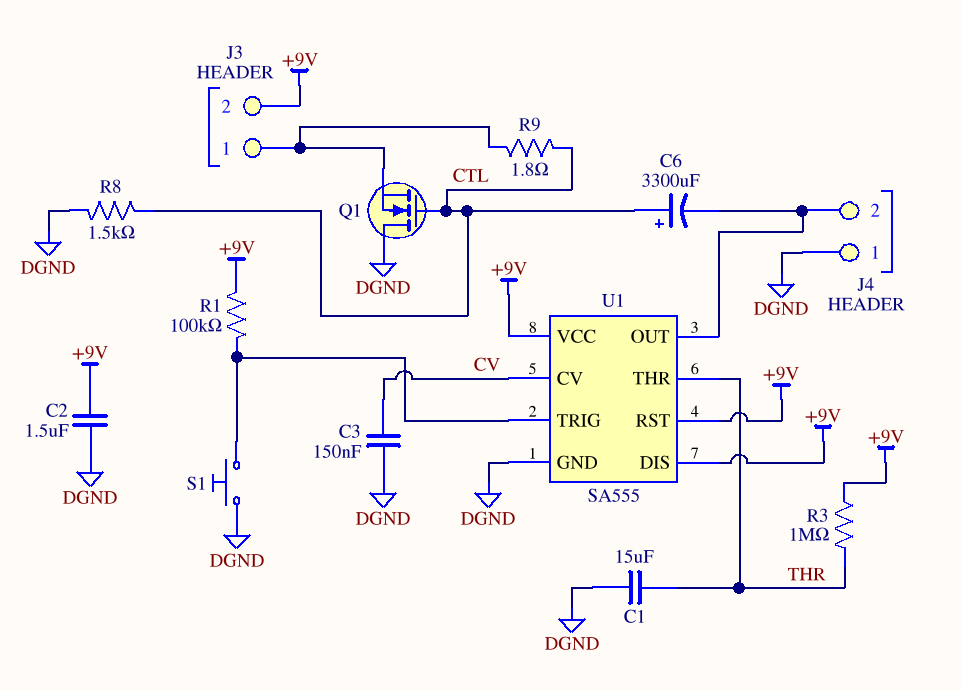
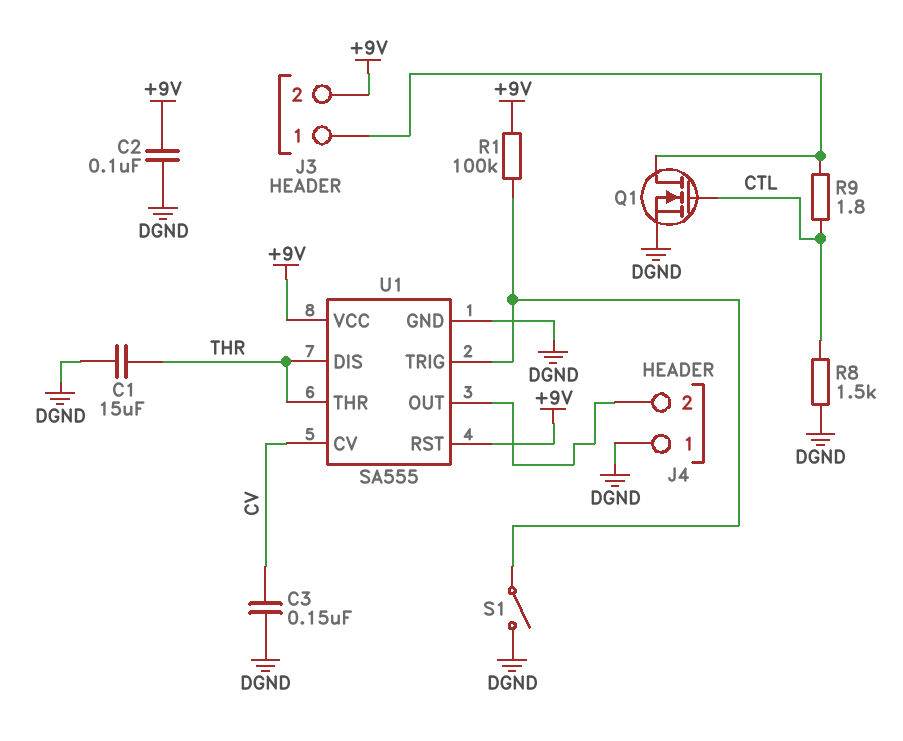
C2: 1.5uF (+9V, DGND) -> 100nF (+9V, DGND)
C6: 3300uF (plus CTL, minus J4/2) -> none
Q1: NMOS (G CTL, D DGND, S J3/1) -> NMOS (G CTL, D J3/1, S DGND)
R3: 1M (+9V, THR) -> none
S1: button (DGND, U1/TRIG) -> switch (DGND, U1/TRIG)
U1 pin DIS: +9V -> THR

